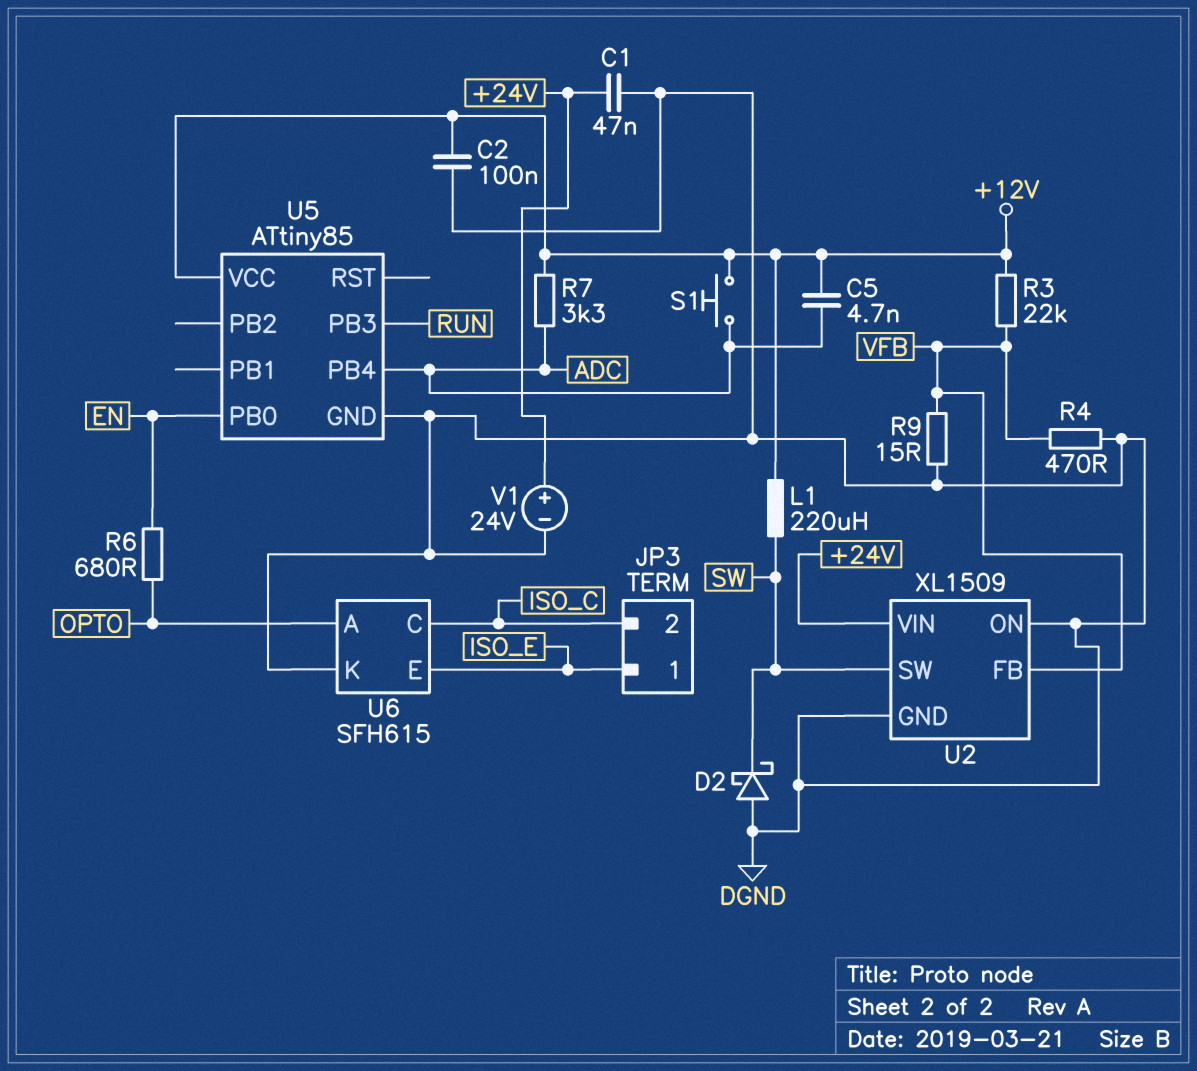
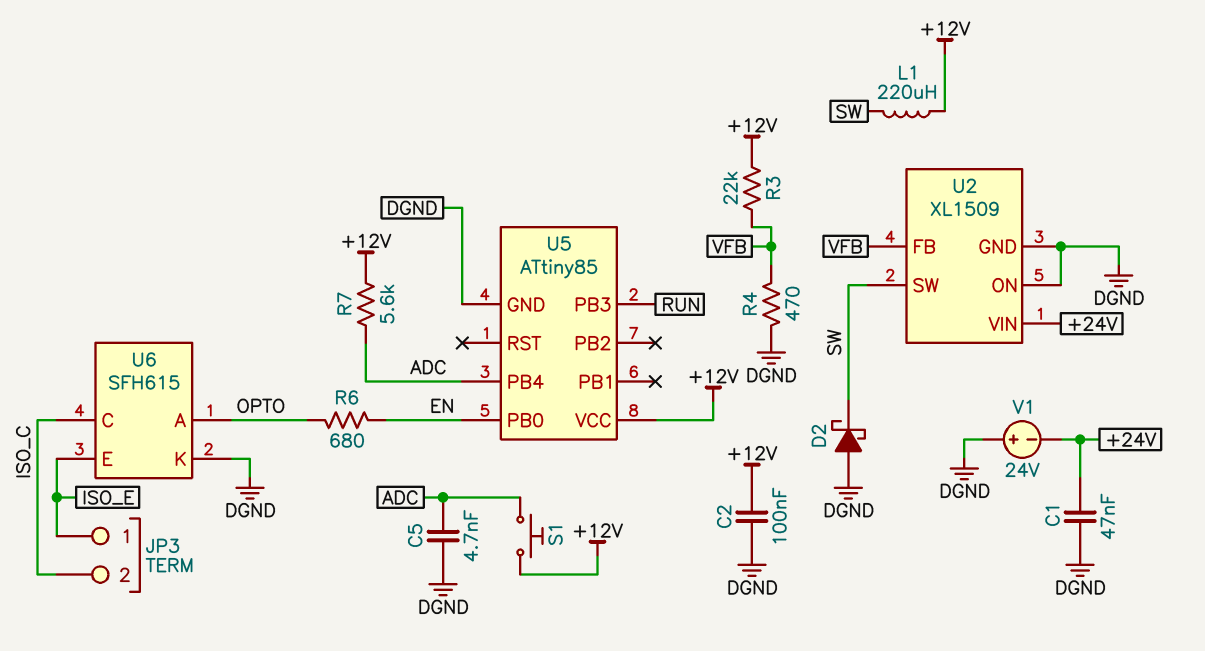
C5: 4.7nF (+12V, ADC) -> 4.7nF (ADC, DGND)
R7: 3.3k (+12V, ADC) -> 5.6k (+12V, ADC)
R9: 15 (DGND, VFB) -> none
V1: 24V (plus +24V, minus DGND) -> 24V (plus DGND, minus +24V)

